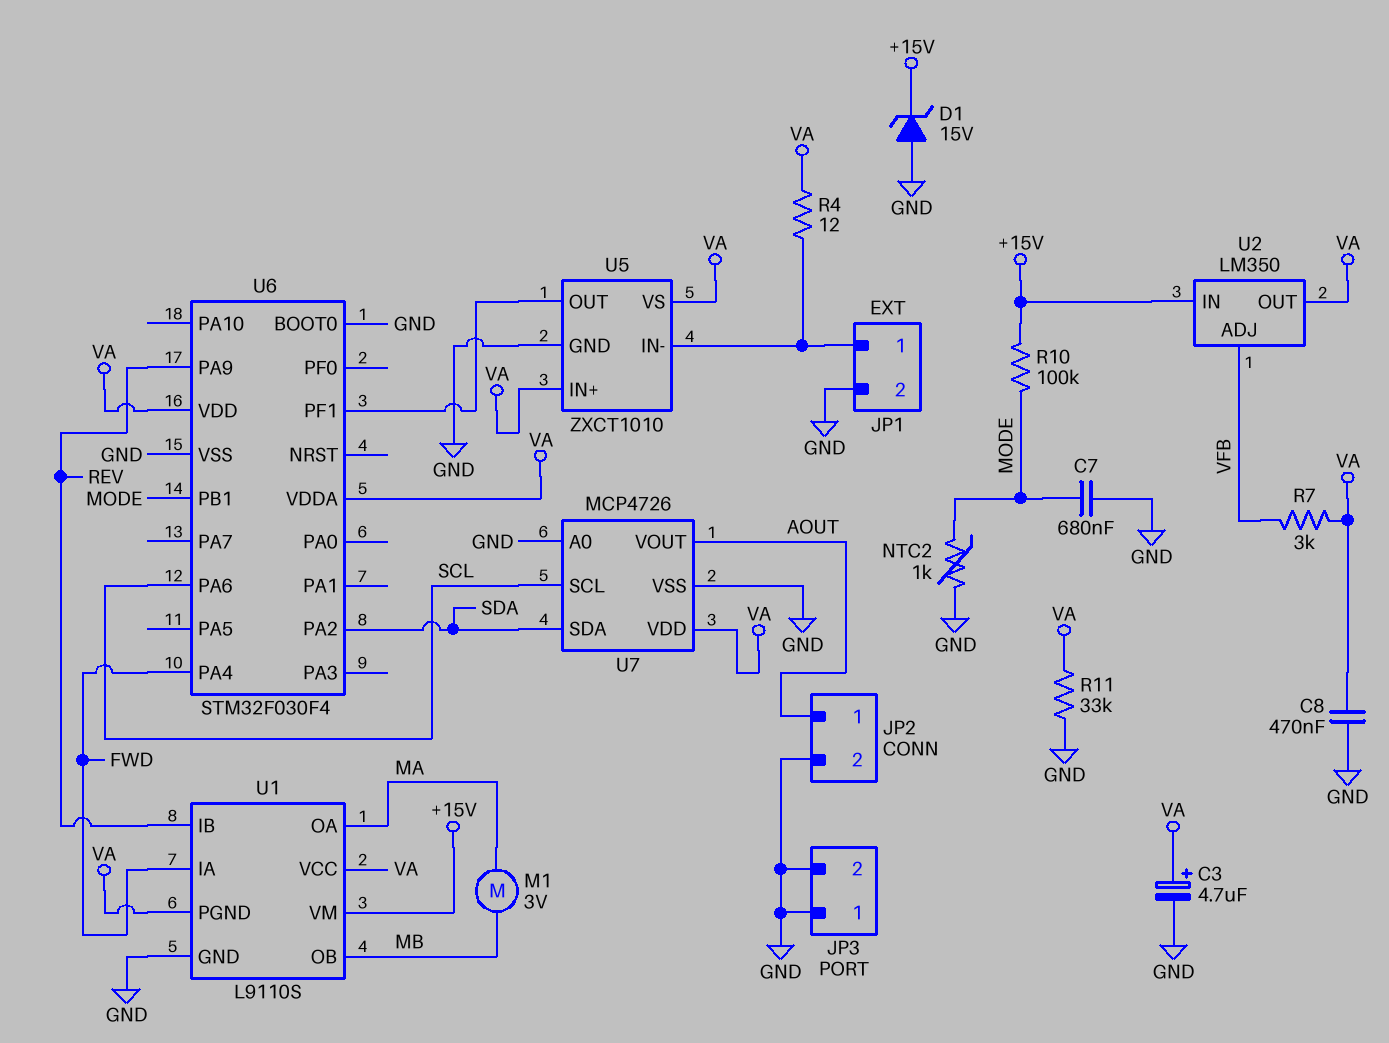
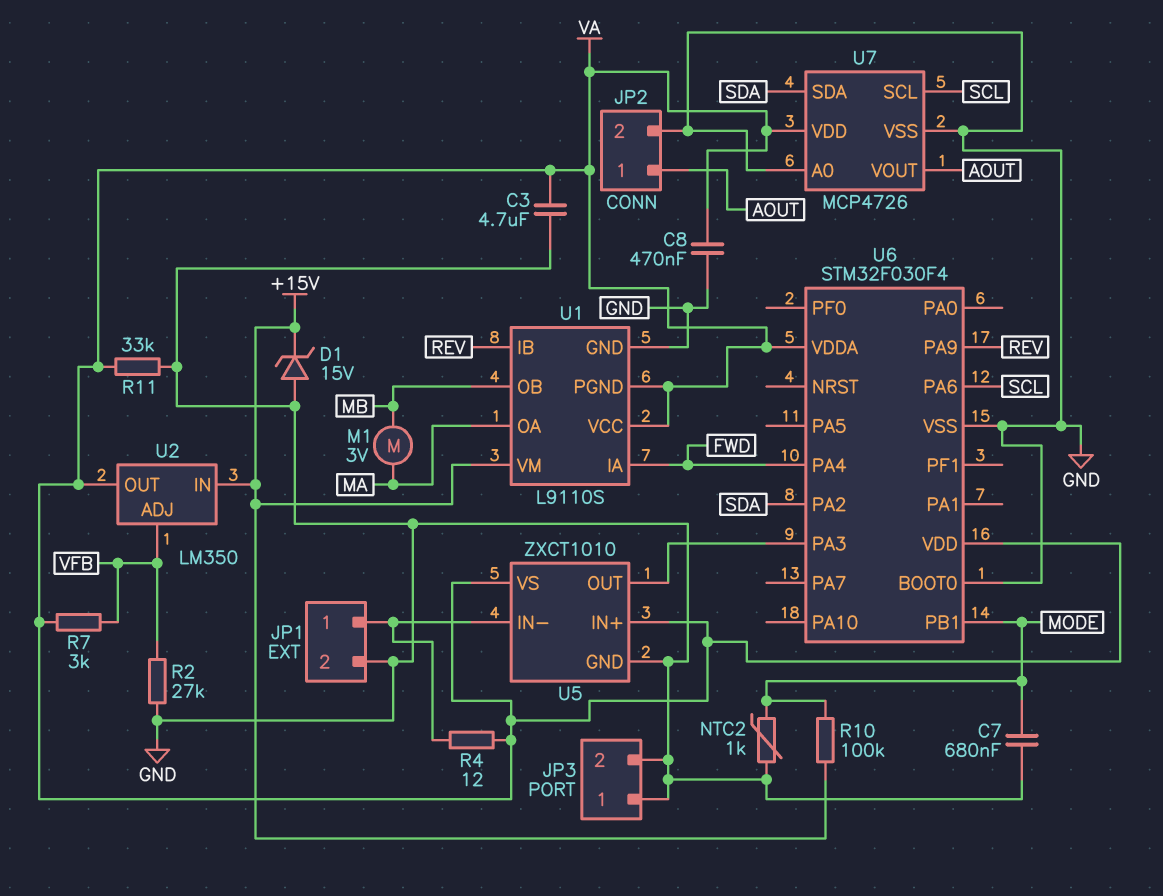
C3: 4.7uF (plus VA, minus GND) -> 4.7uF (GND, VA)
R2: none -> 27k (GND, VFB)
U6 pin PA3: none -> U5/OUT
U6 pin PF1: U5/OUT -> none

